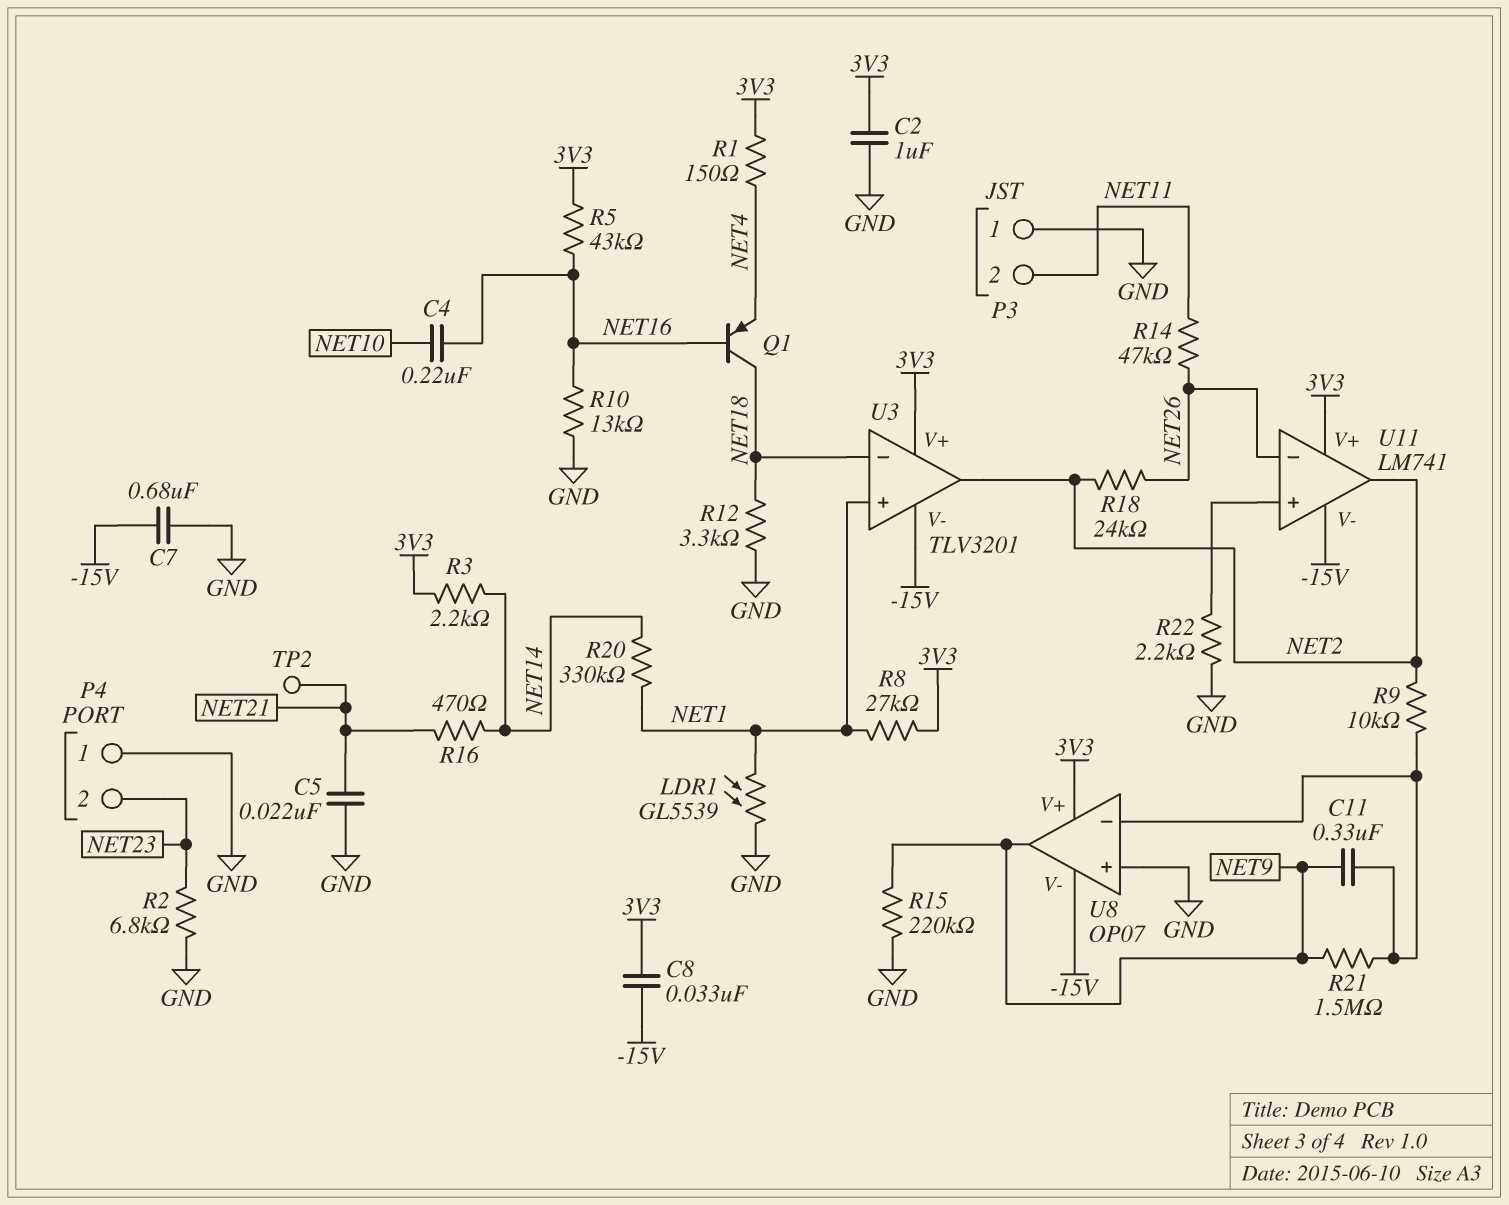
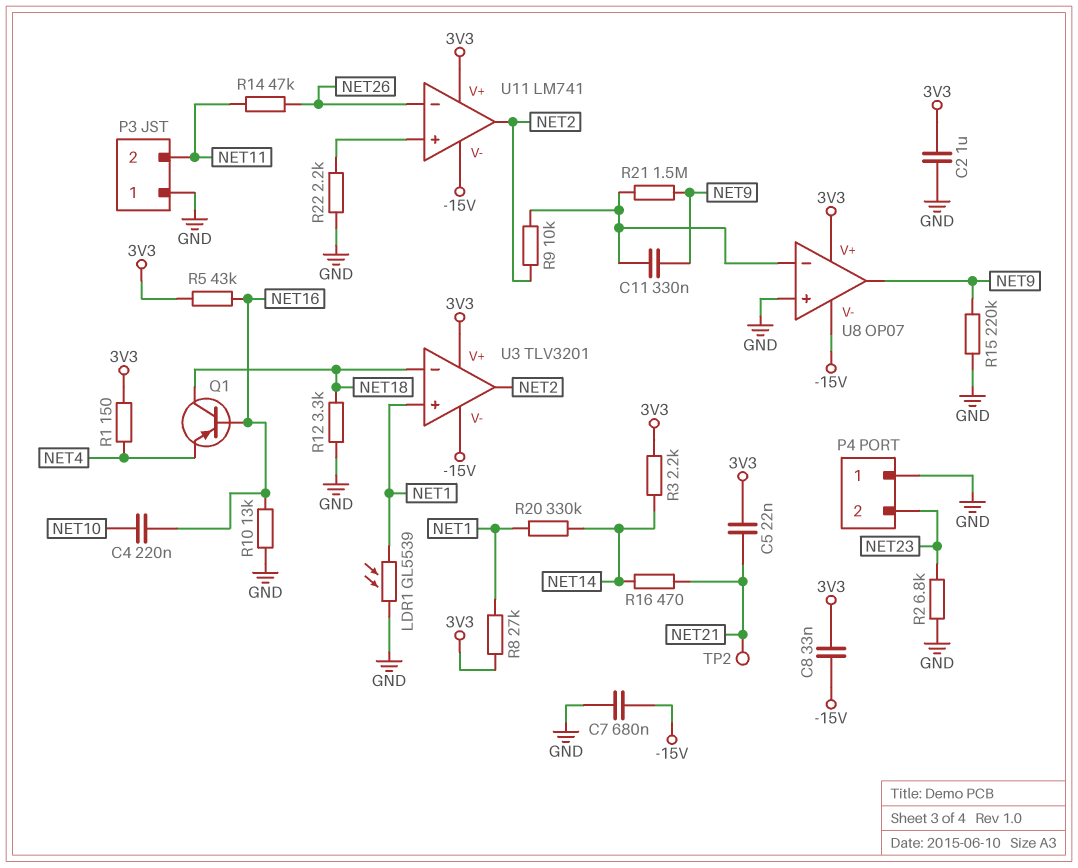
C5: 22nF (GND, NET21) -> 22nF (3V3, NET21)
R18: 24k (NET2, NET26) -> none

